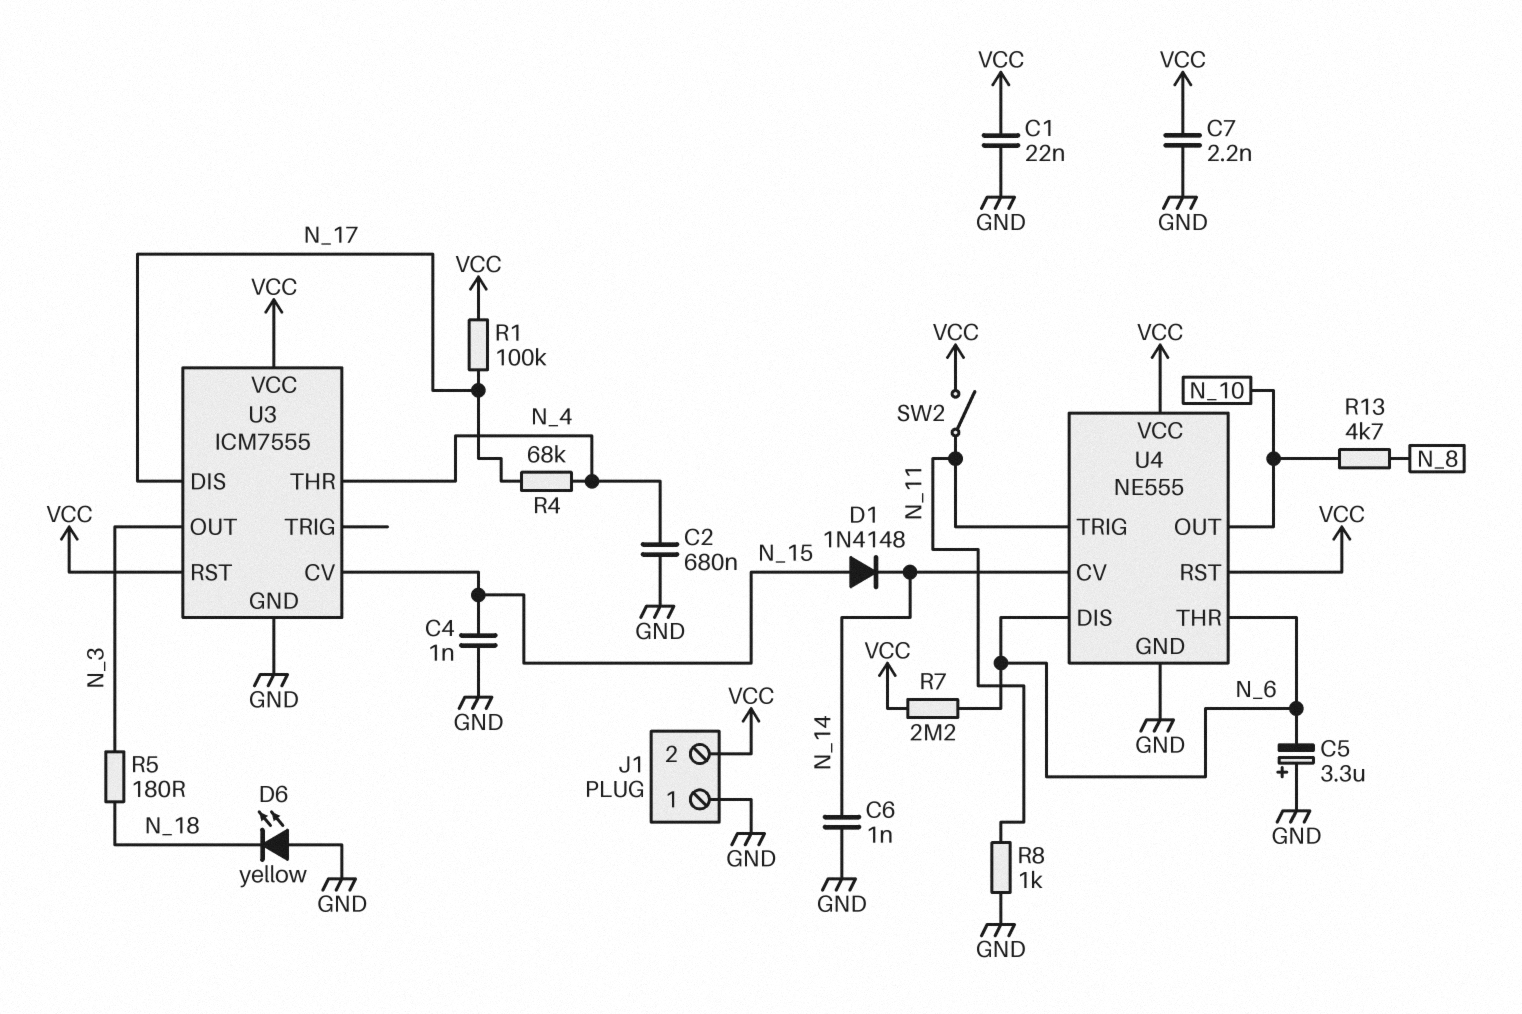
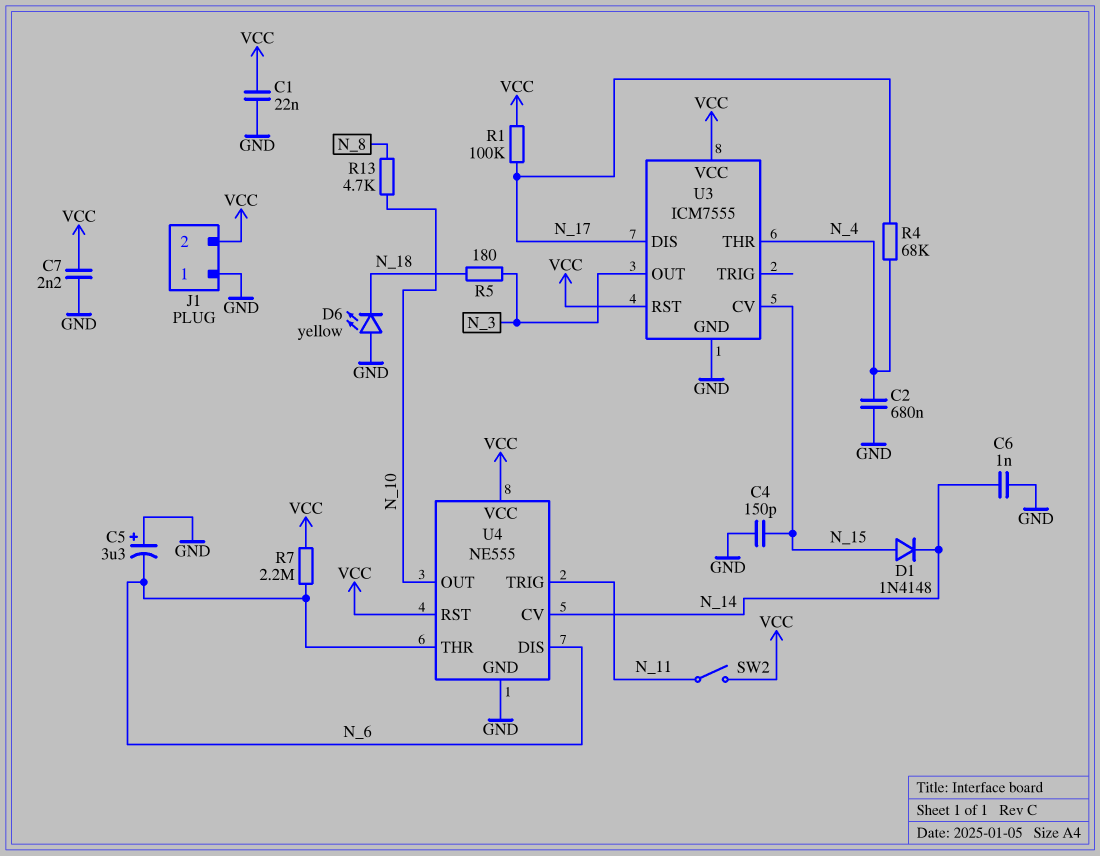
C4: 1nF (GND, N_15) -> 150pF (GND, N_15)
R8: 1k (GND, N_11) -> none

